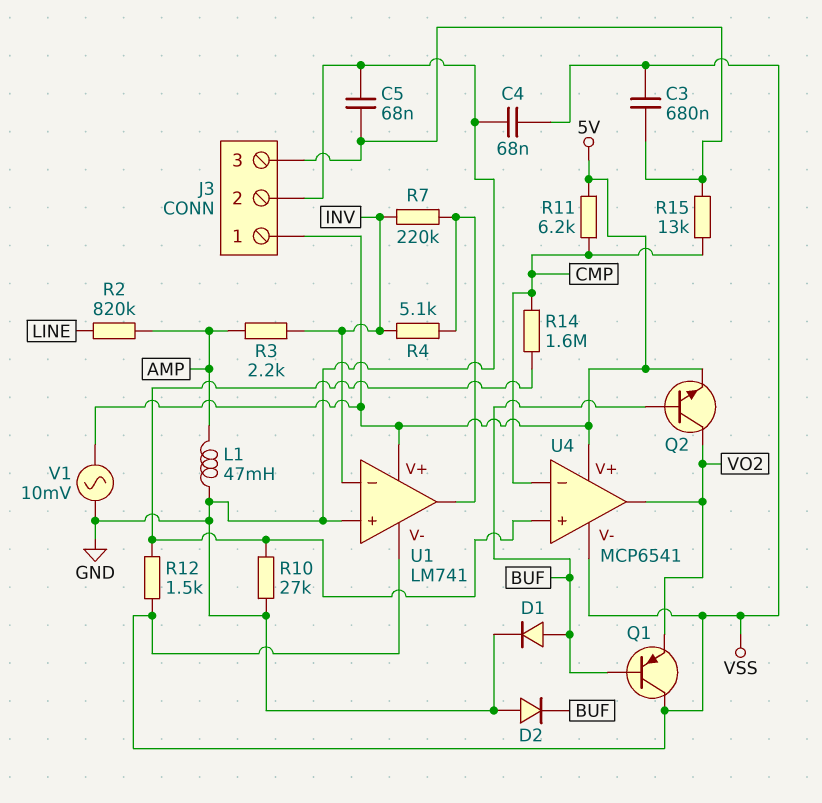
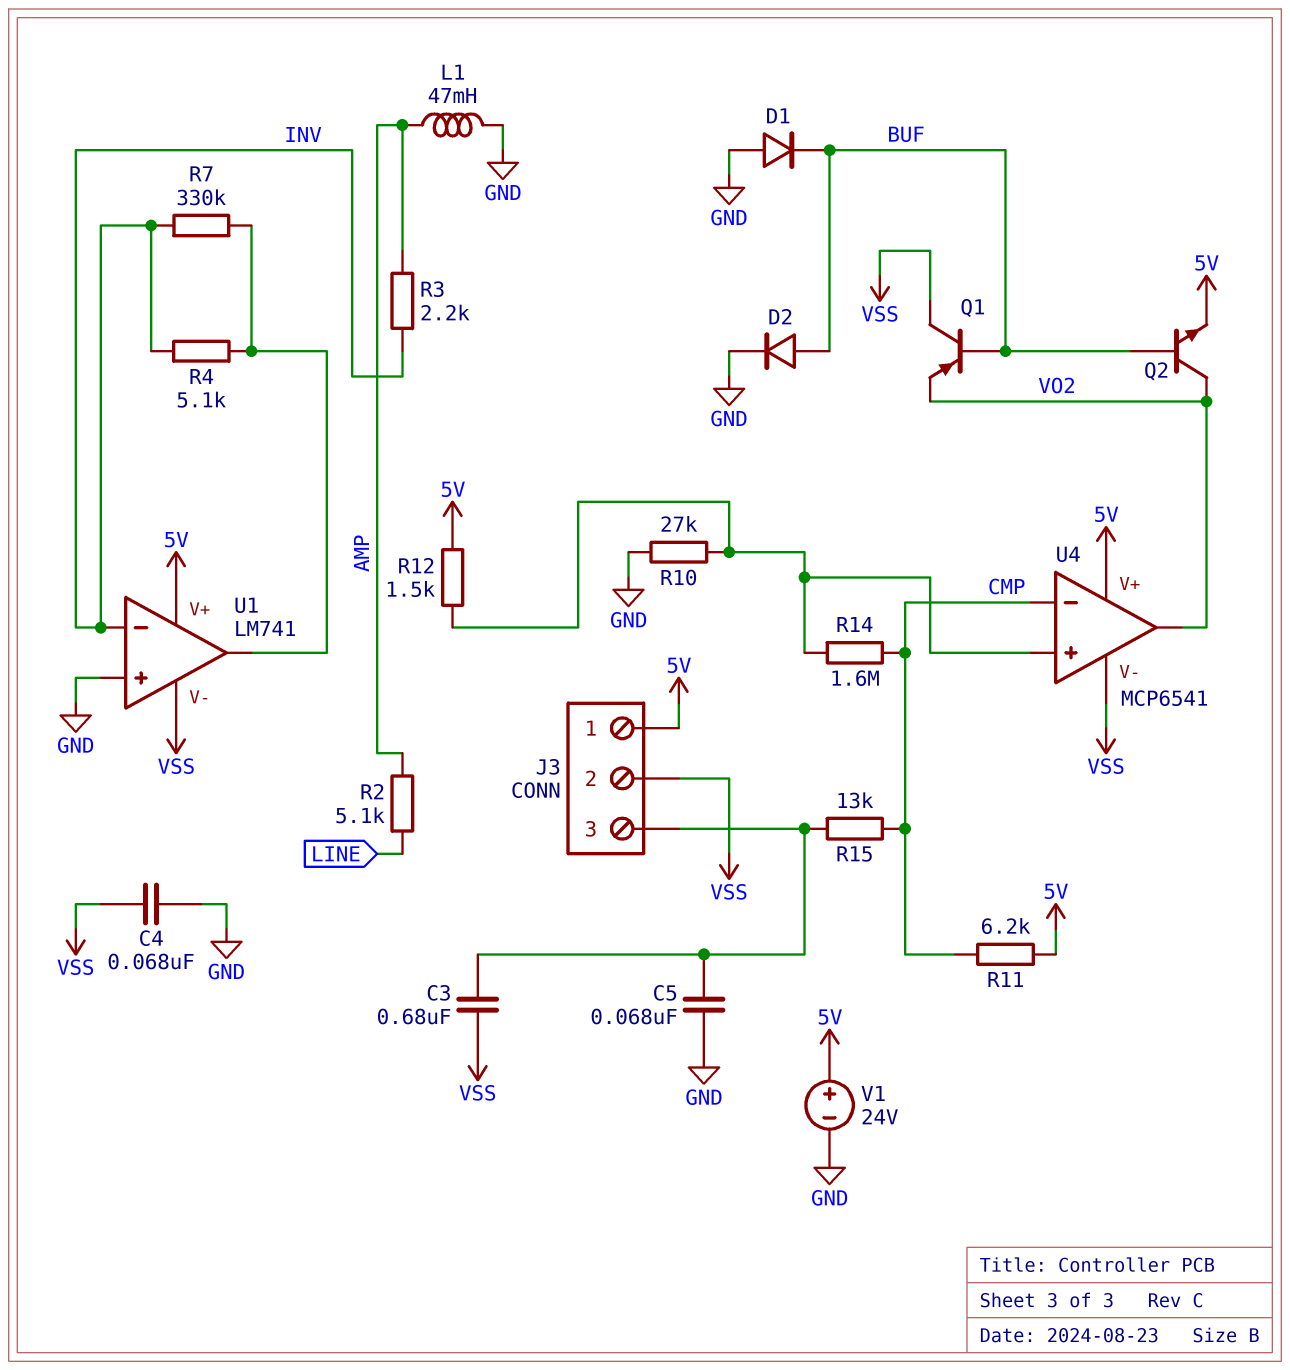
D1: diode (A BUF, K GND) -> diode (A GND, K BUF)
D2: diode (A GND, K BUF) -> diode (A BUF, K GND)
J3 pin 2: GND -> VSS
R2: 820k (AMP, LINE) -> 5.1k (AMP, LINE)
R7: 220k (INV, U1/out) -> 330k (INV, U1/out)
R12: 1.5k (U4/in+, VSS) -> 1.5k (5V, U4/in+)
V1: AC 10mV (5V, GND) -> 24V (plus 5V, minus GND)

